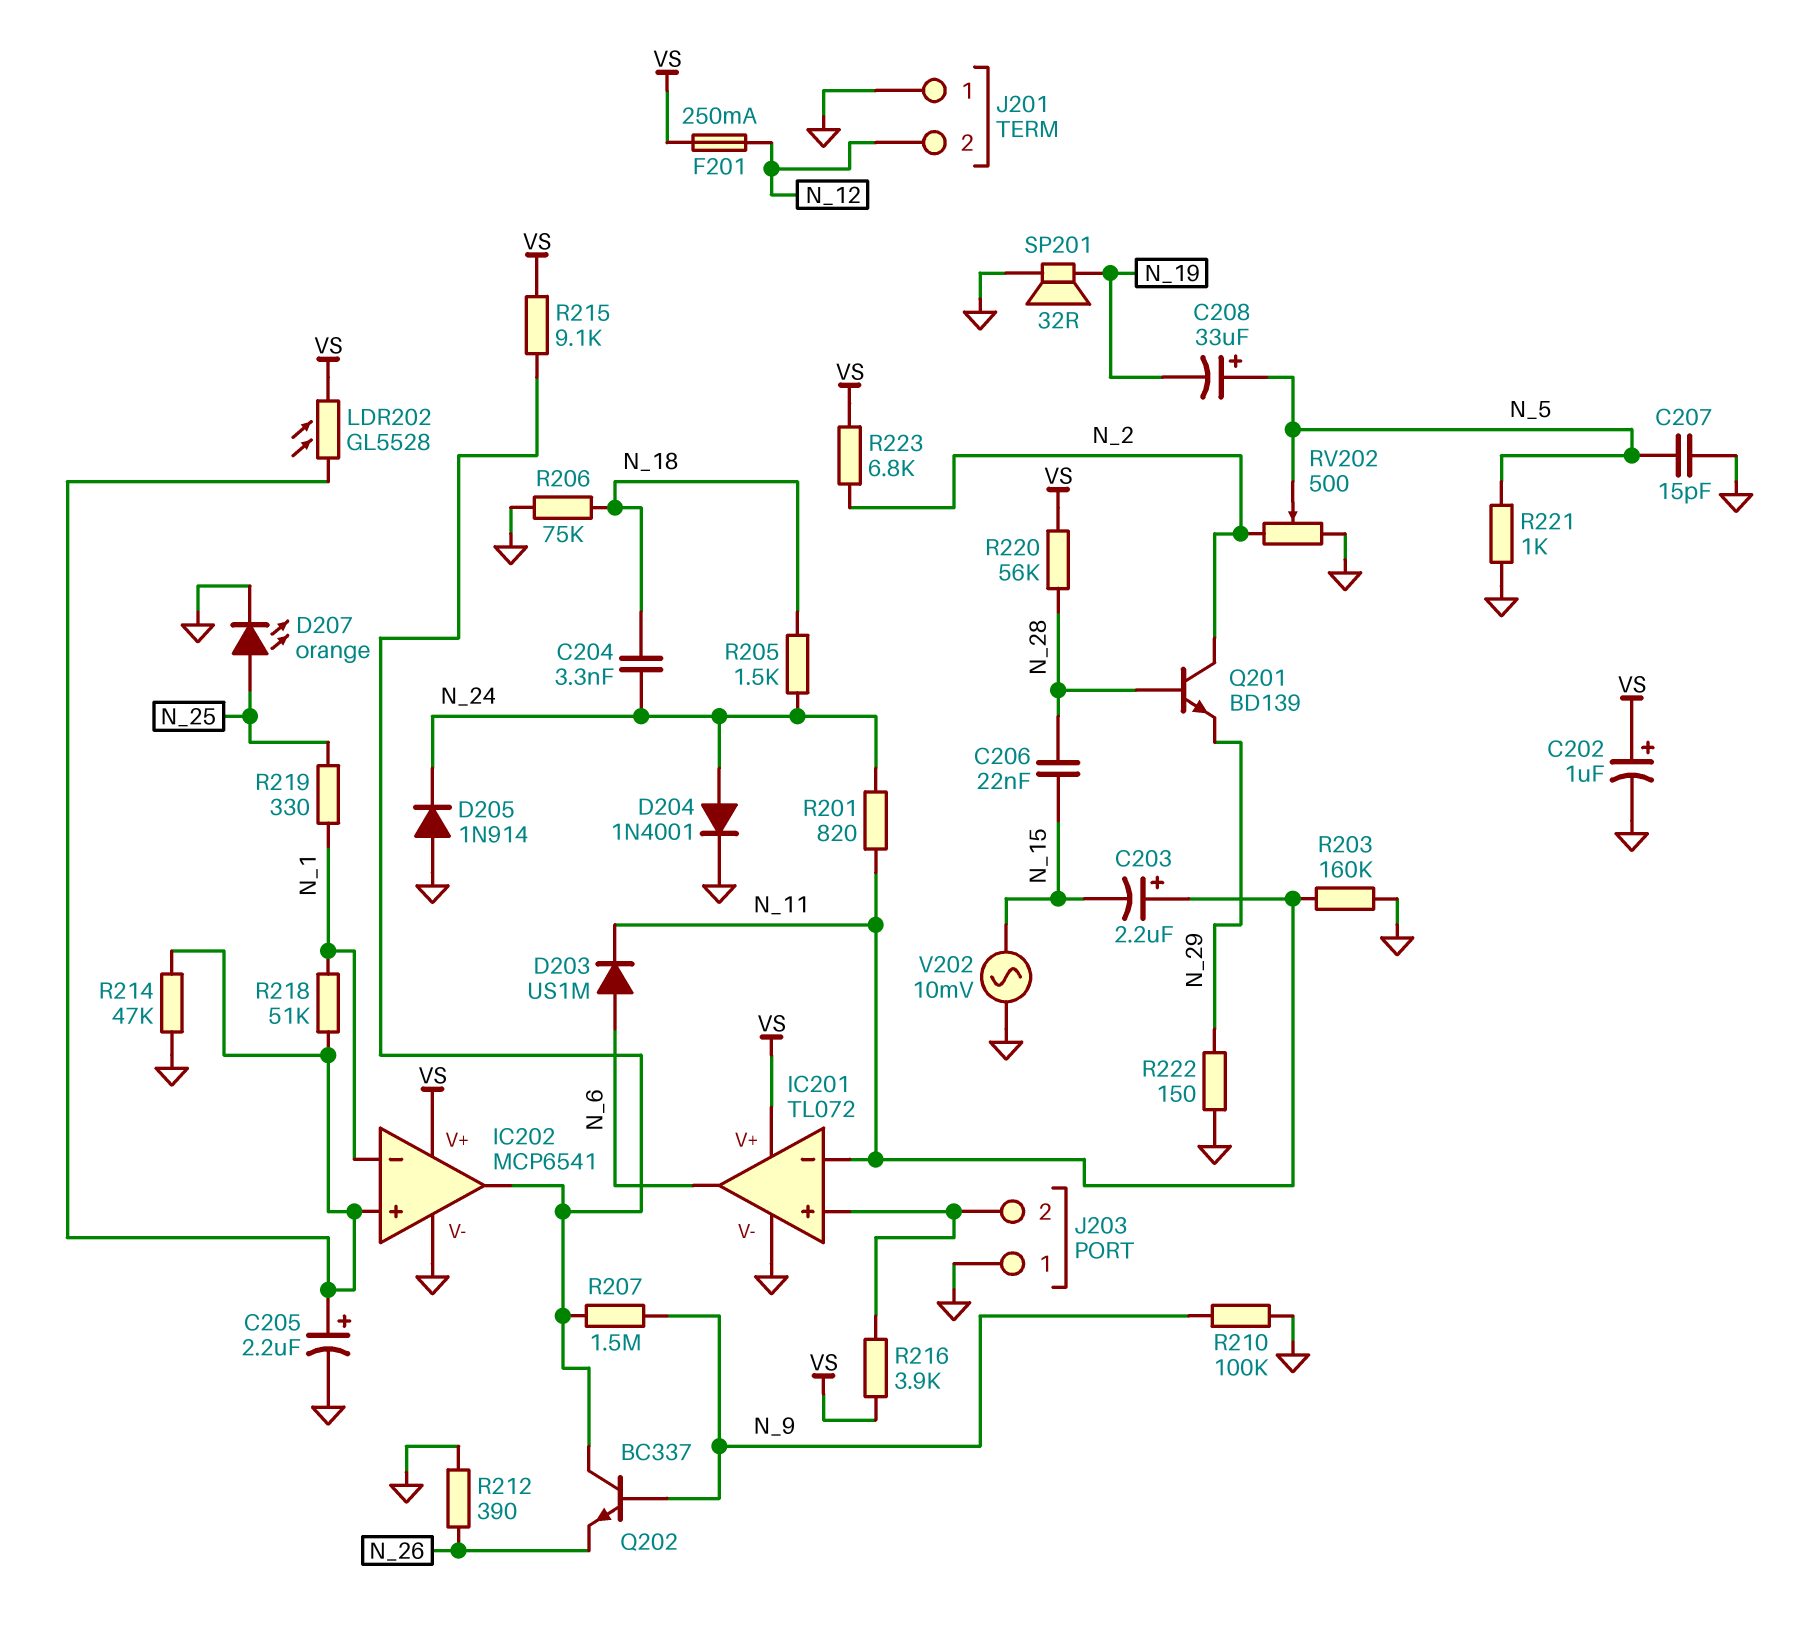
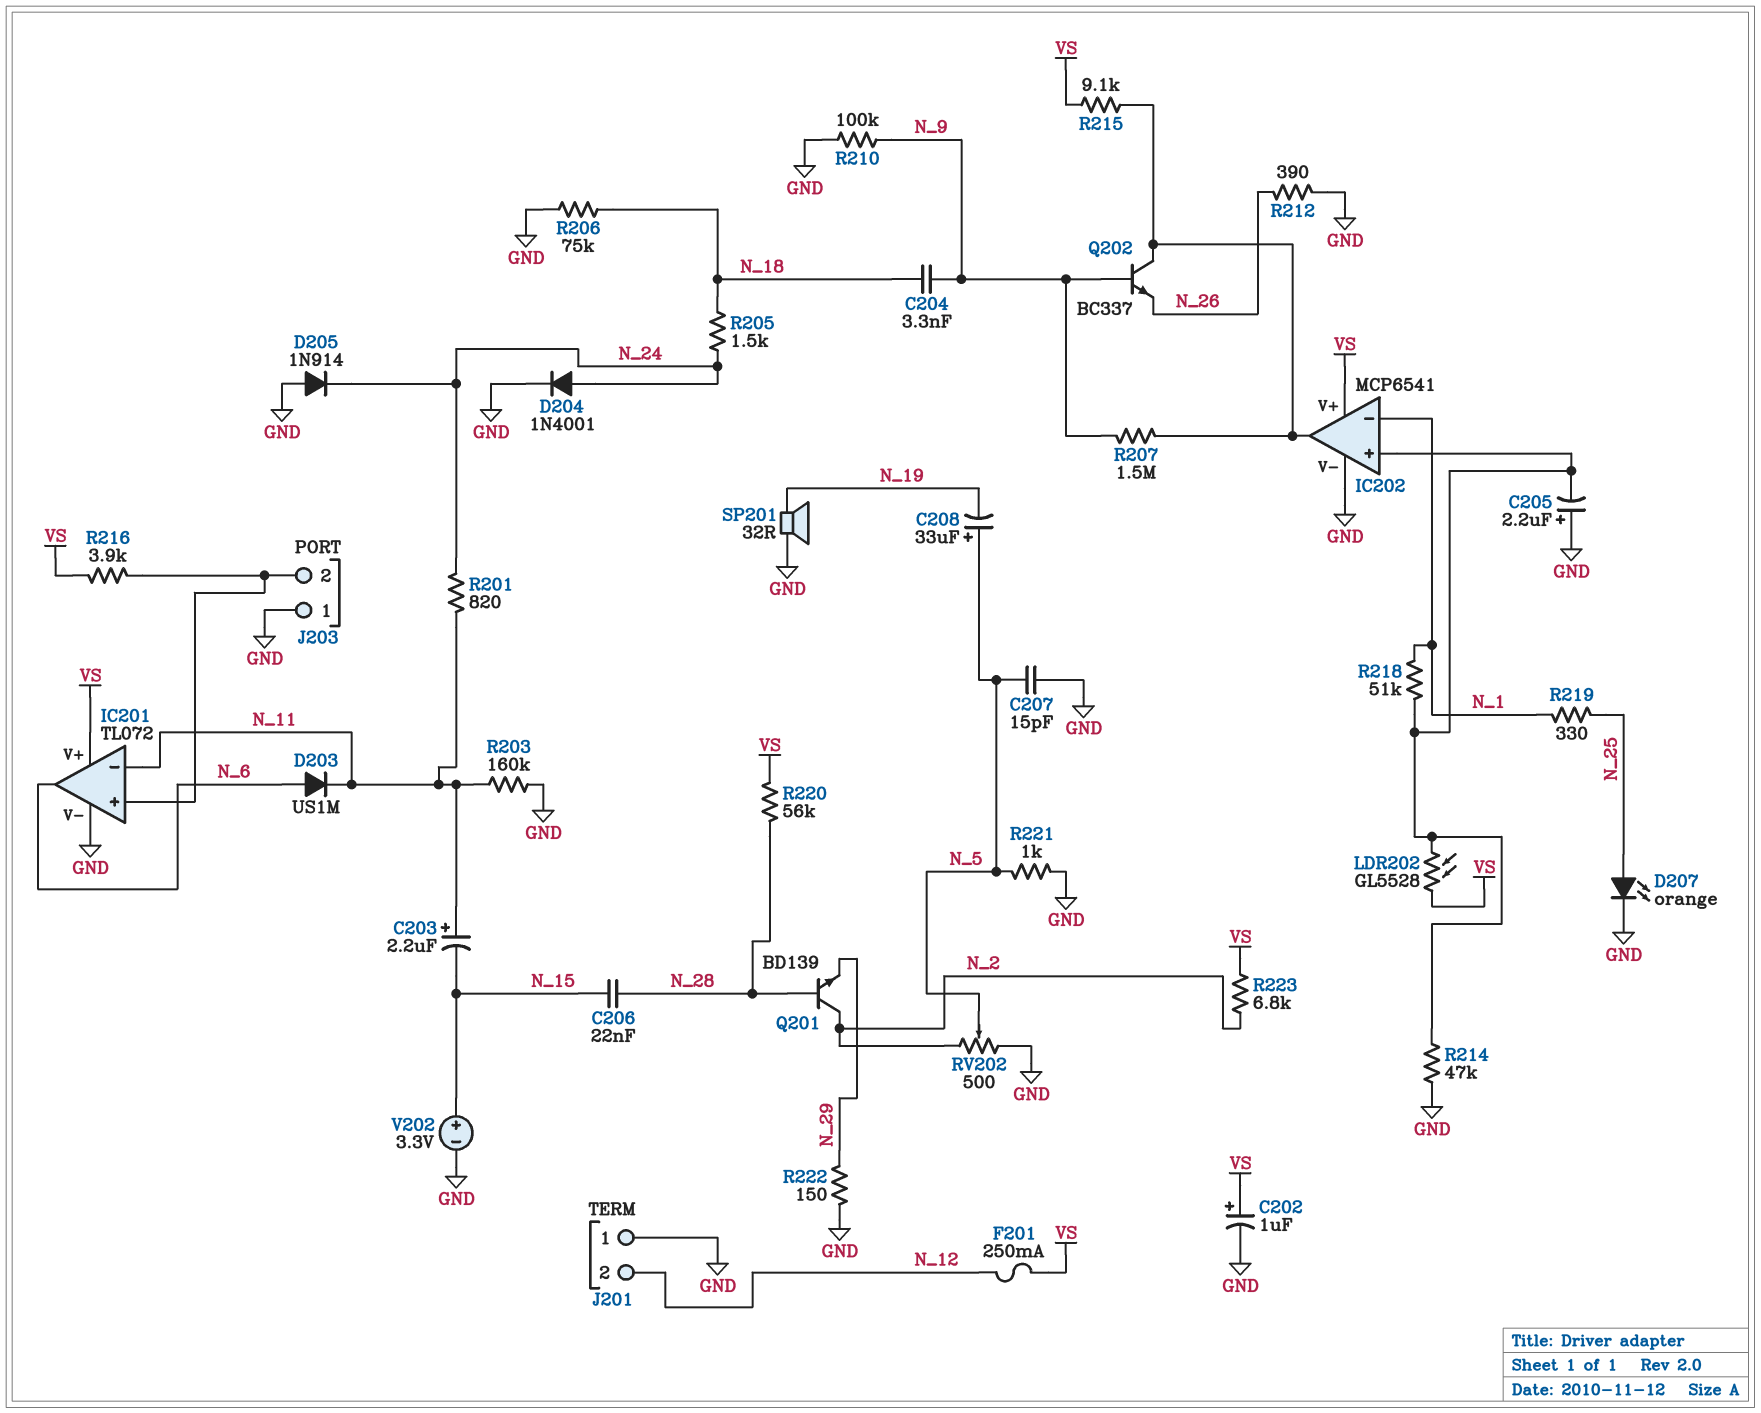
C204: 3.3nF (N_18, N_24) -> 3.3nF (N_9, N_18)
C205: 2.2uF (plus IC202/in+, minus GND) -> 2.2uF (plus GND, minus IC202/in+)
V202: AC 10mV (GND, N_15) -> 3.3V (plus N_15, minus GND)

